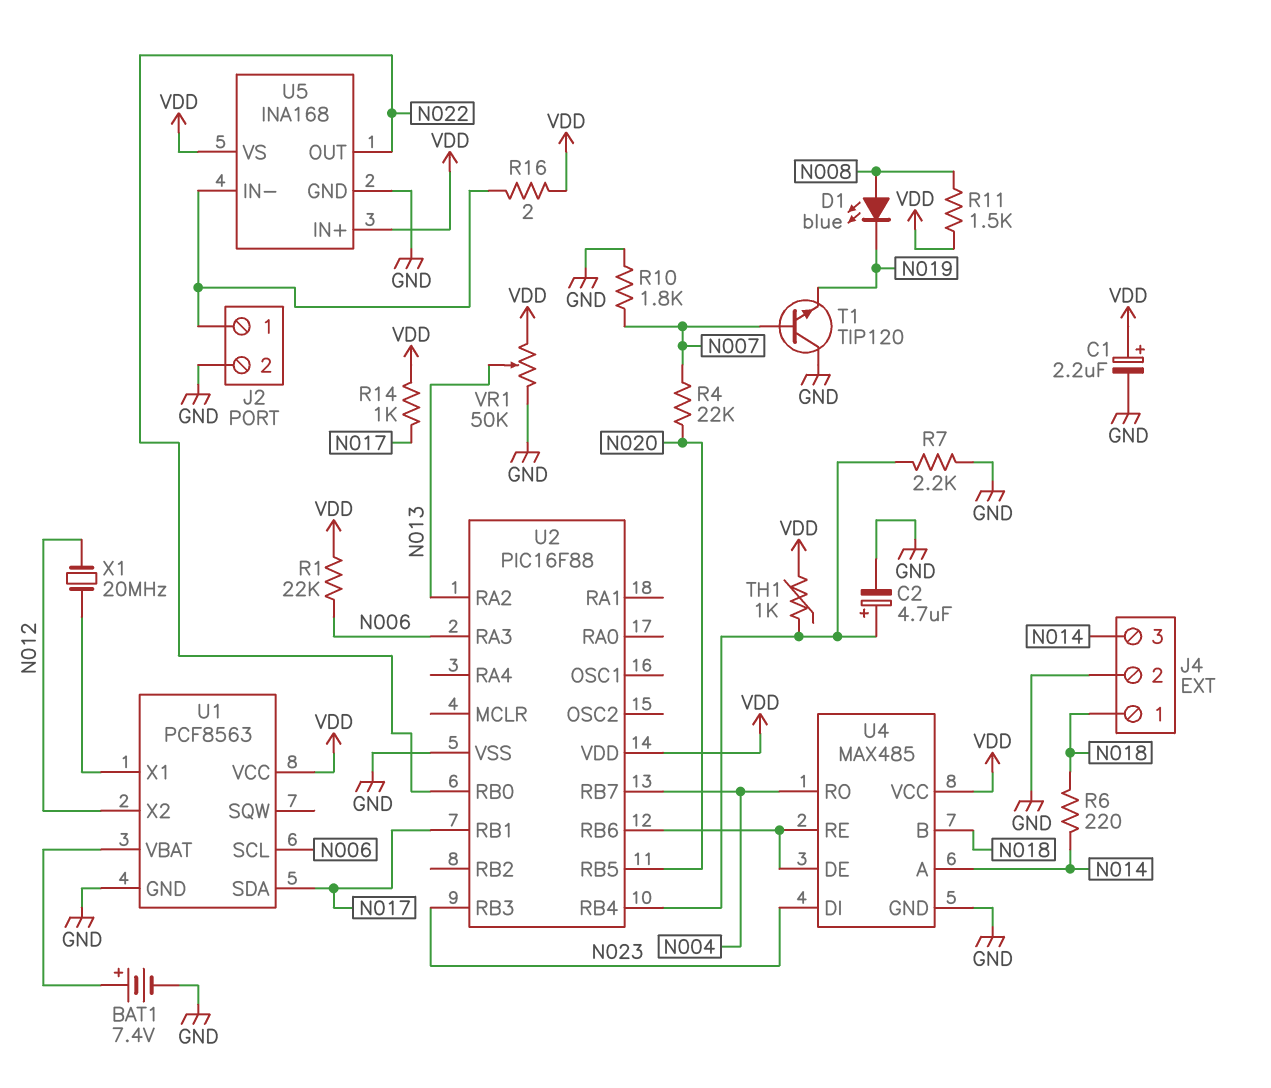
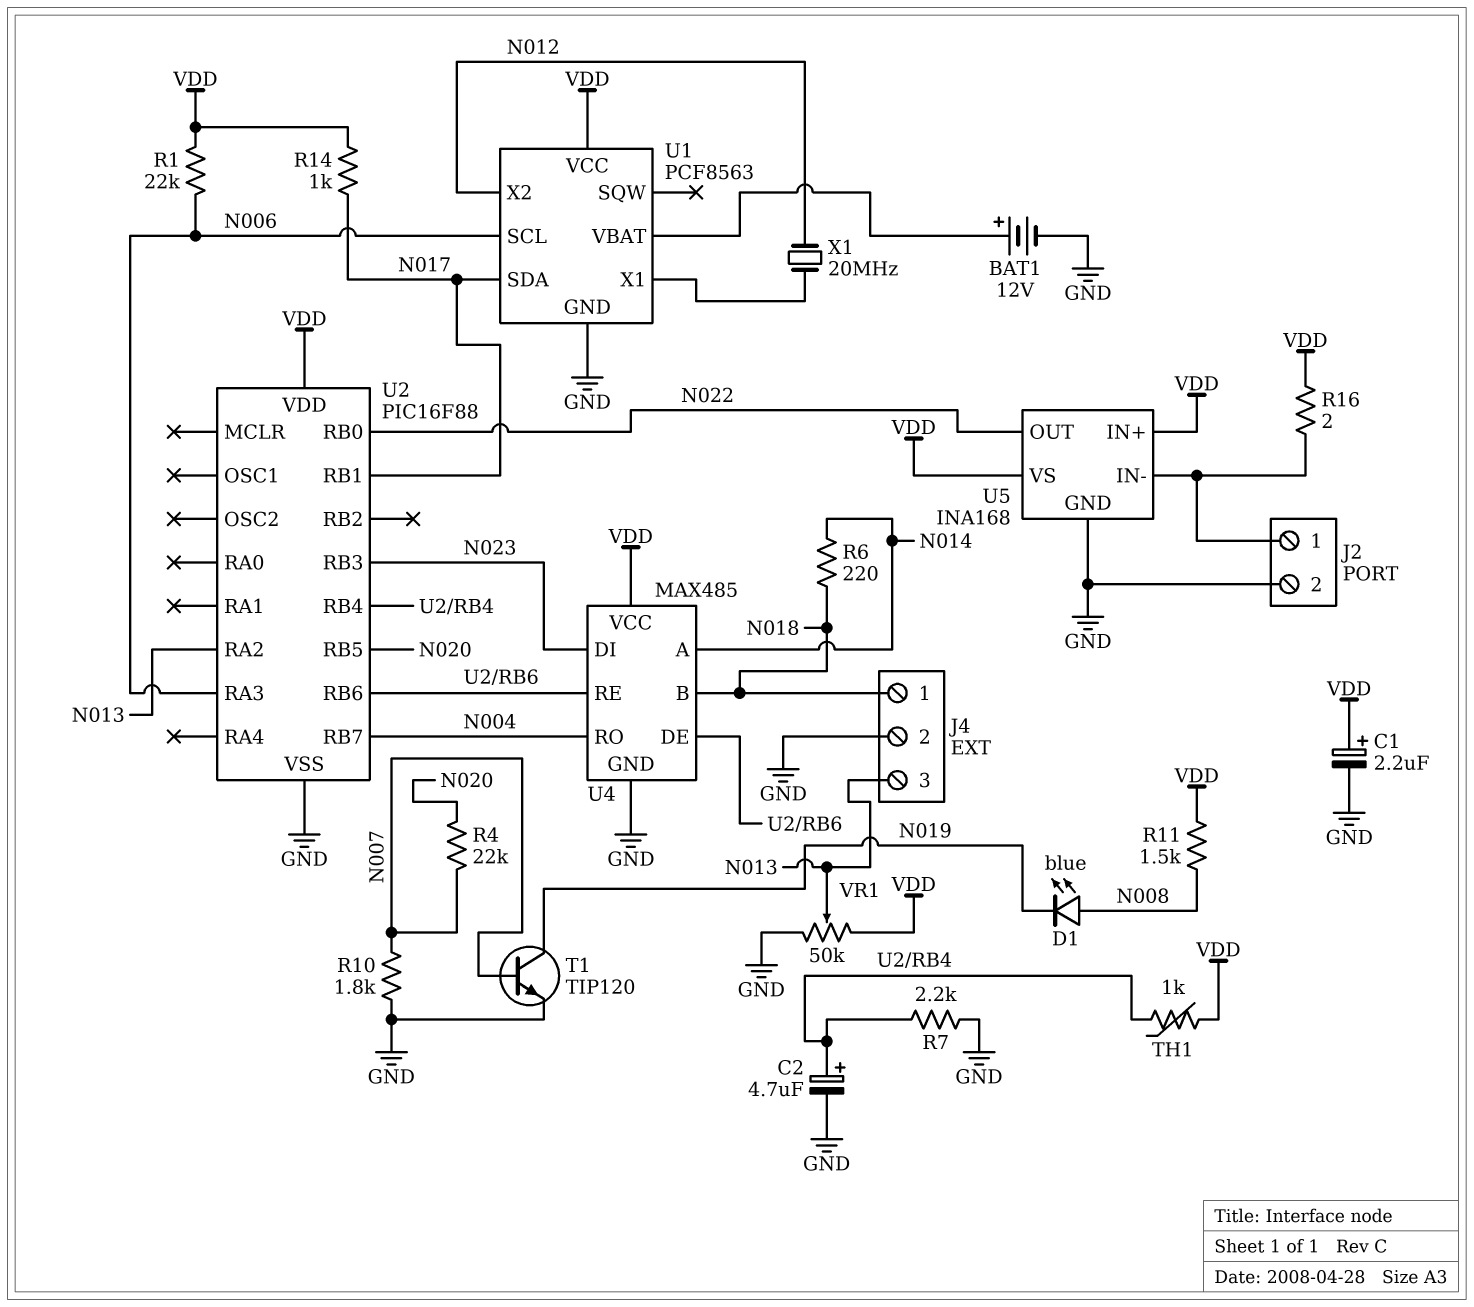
BAT1: 7.4V (plus U1/VBAT, minus GND) -> 12V (plus U1/VBAT, minus GND)
J4 pin 3: N014 -> N013
T1: NPN TIP120 (B N007, C GND, E N019) -> NPN TIP120 (B N007, C N019, E GND)

